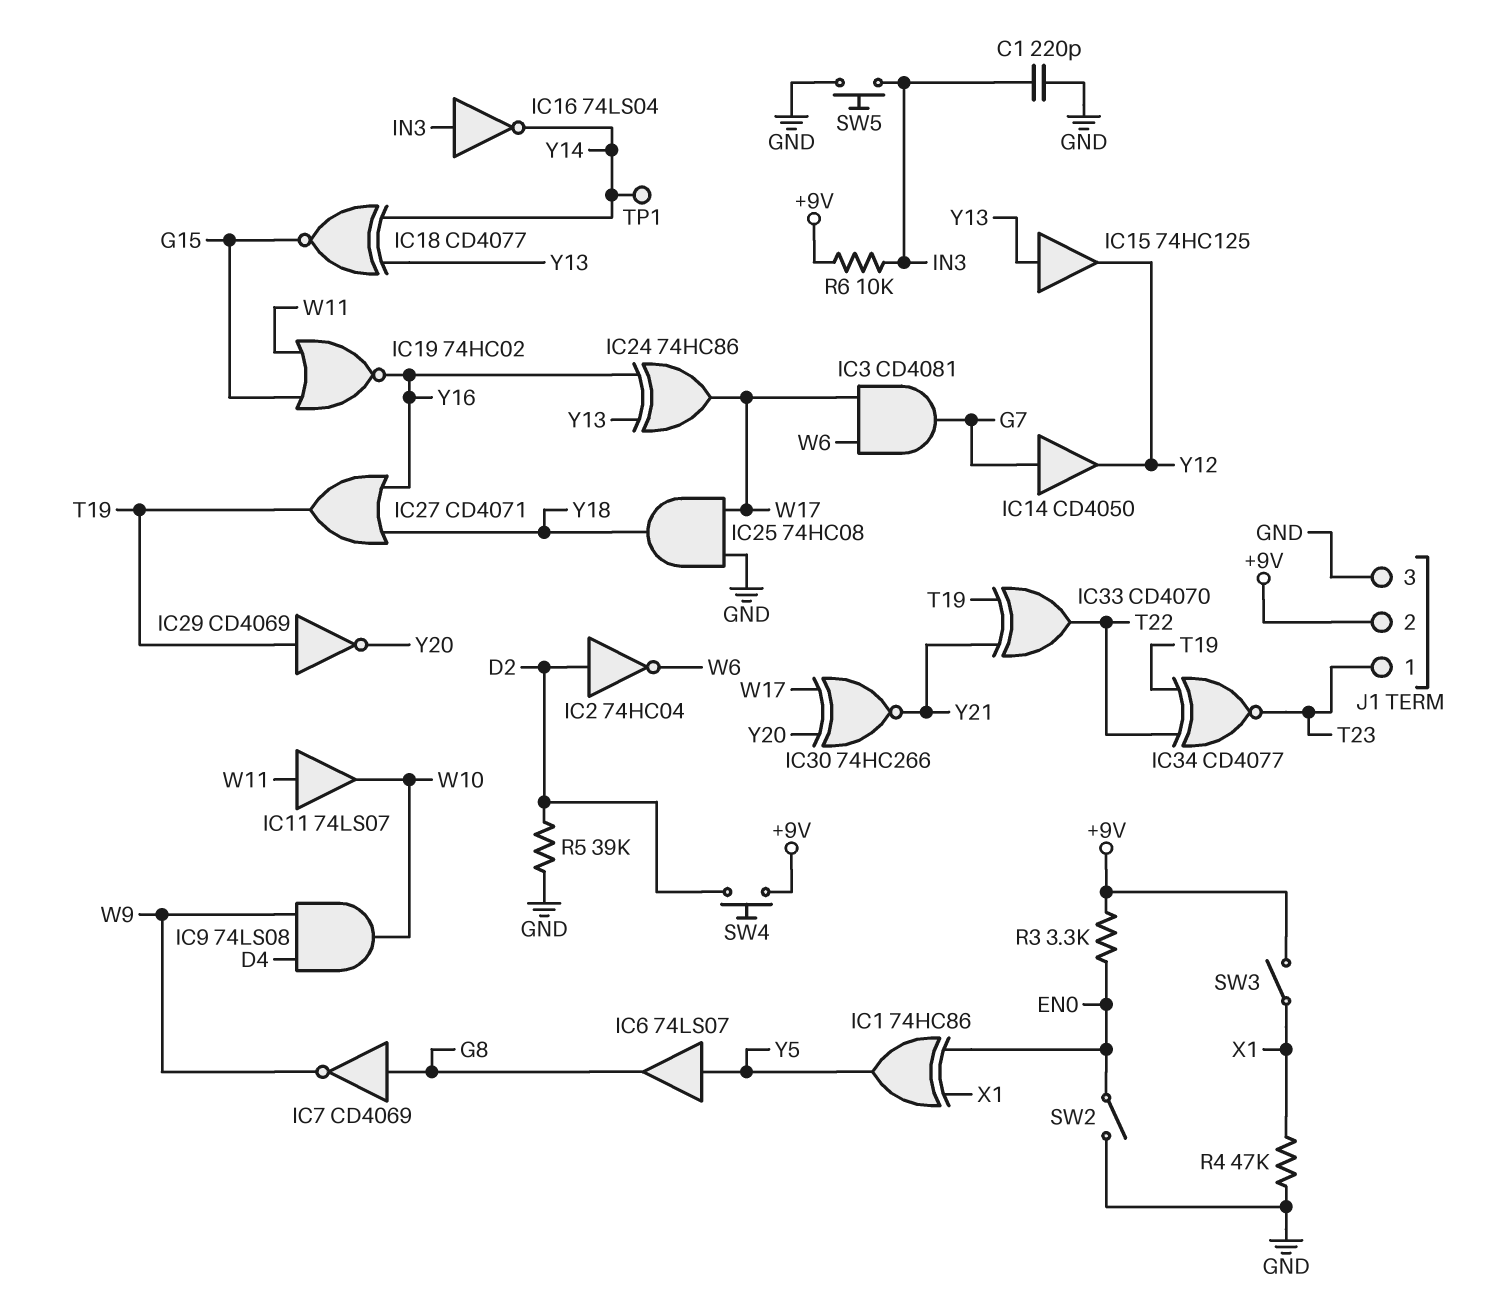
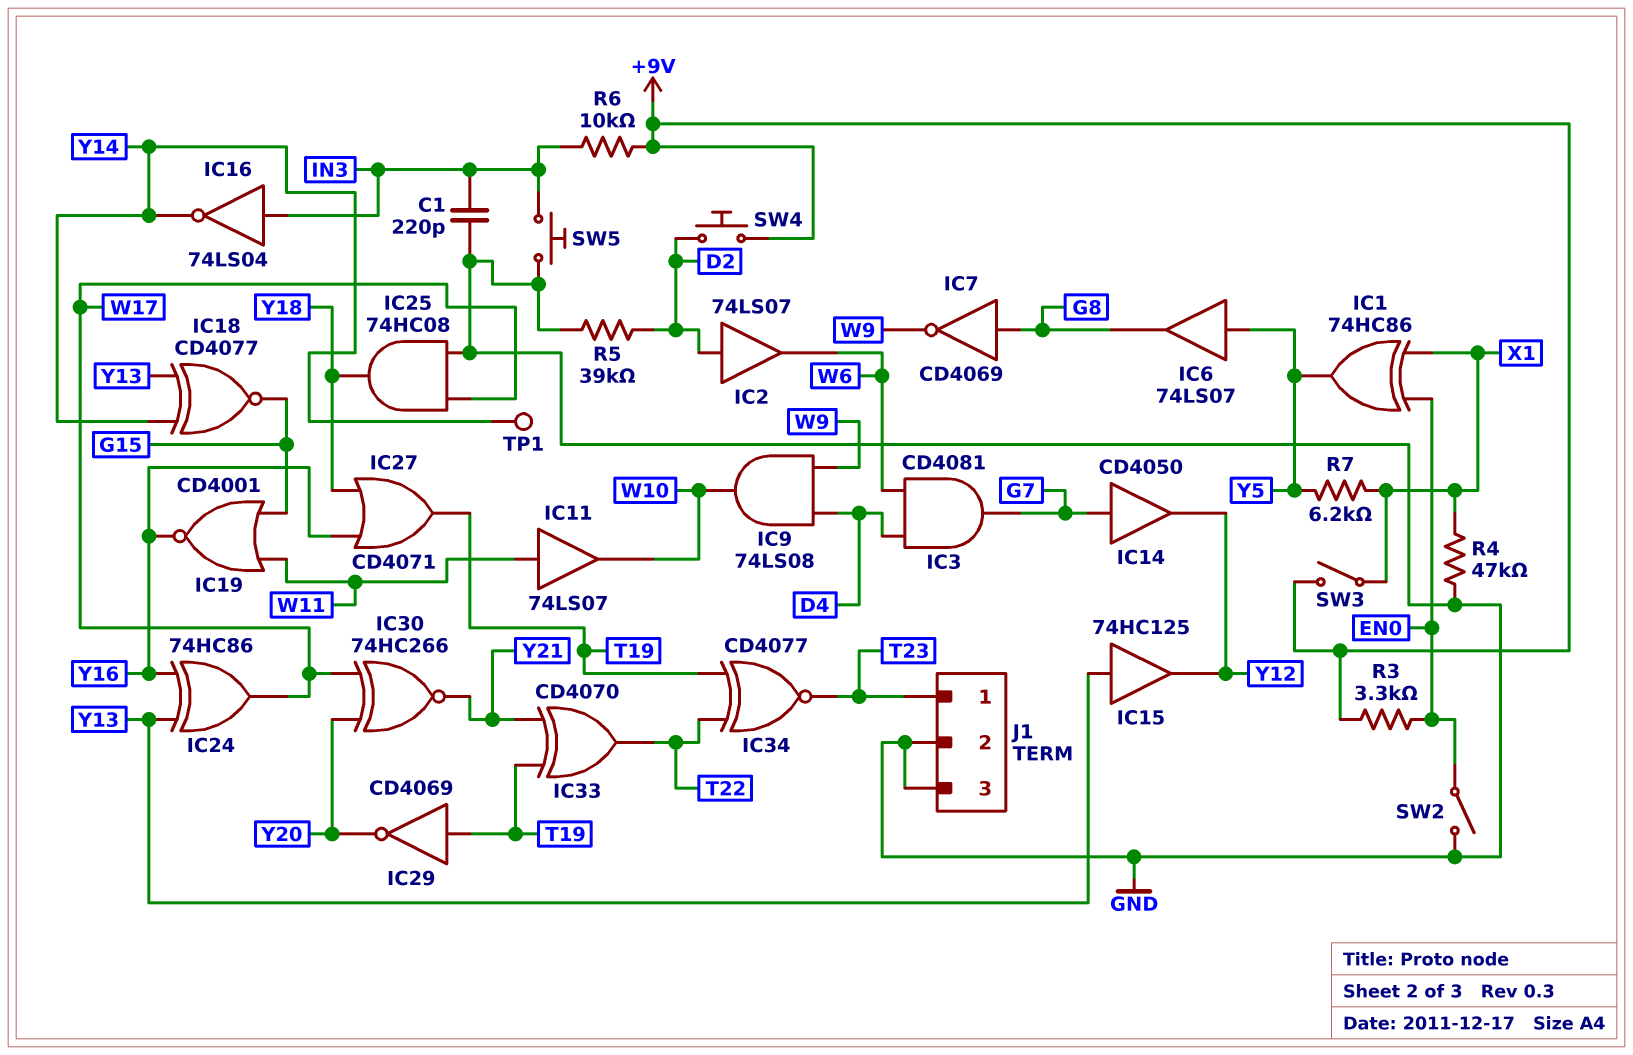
IC2: NOT 74HC04 (in D2, out W6) -> buffer 74LS07 (in D2, out W6)
IC3: AND CD4081 (in W6, in W17, out G7) -> AND CD4081 (in D4, in W6, out G7)
IC19: NOR 74HC02 (in G15, in W11, out Y16) -> NOR CD4001 (in G15, in W11, out Y16)
J1 pin 2: +9V -> GND
R7: none -> 6.2k (X1, Y5)

